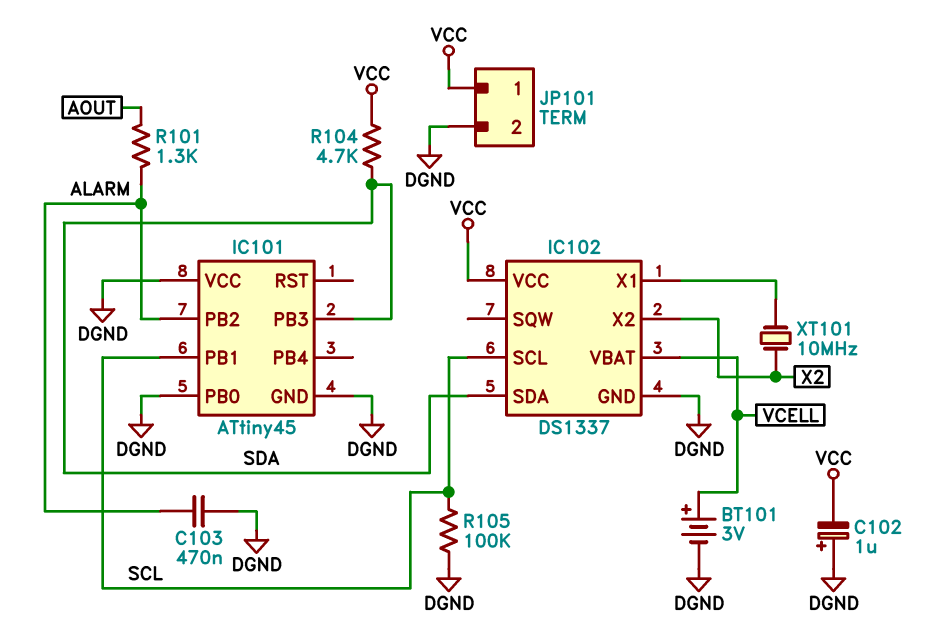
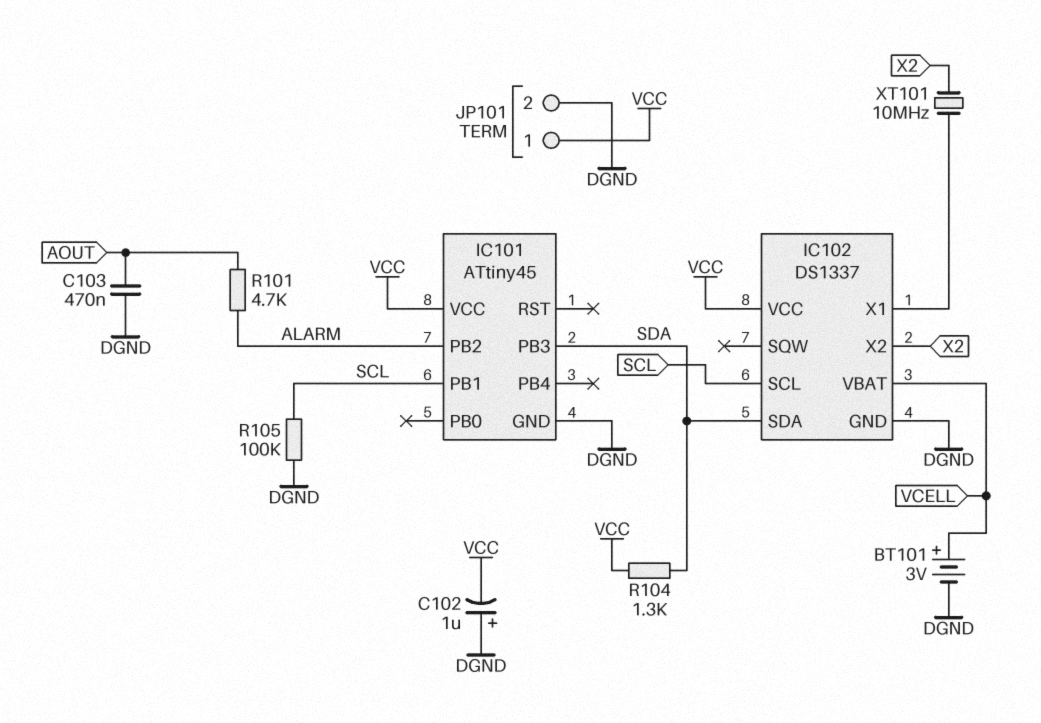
C103: 470nF (ALARM, DGND) -> 470nF (AOUT, DGND)
IC101 pin PB0: DGND -> none
IC101 pin VCC: DGND -> VCC
R101: 1.3k (ALARM, AOUT) -> 4.7k (ALARM, AOUT)
R104: 4.7k (SDA, VCC) -> 1.3k (SDA, VCC)

